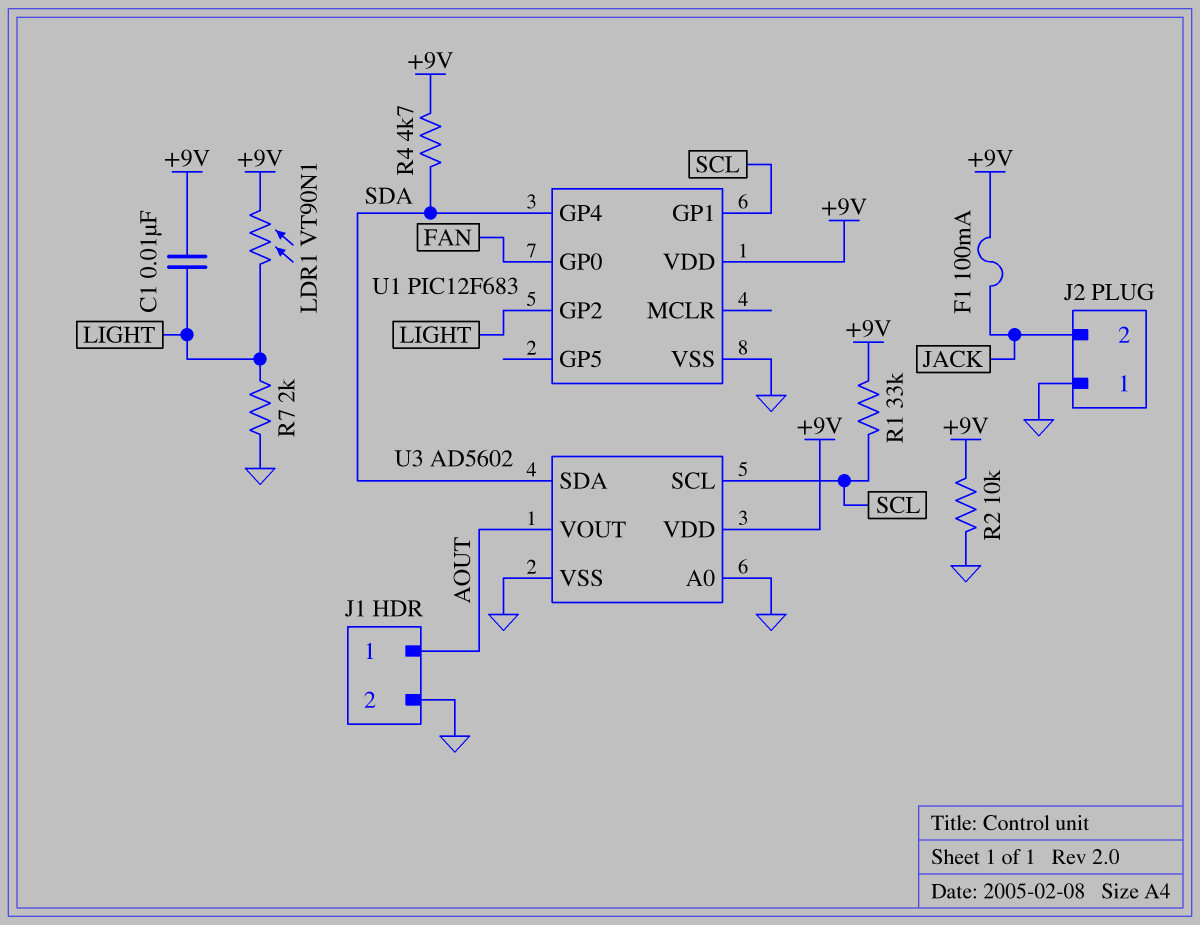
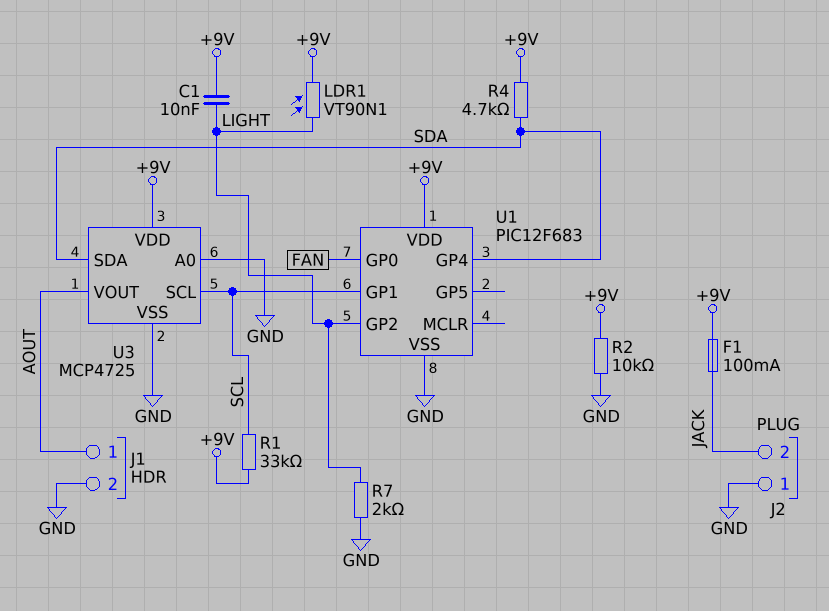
U3: AD5602 -> MCP4725

